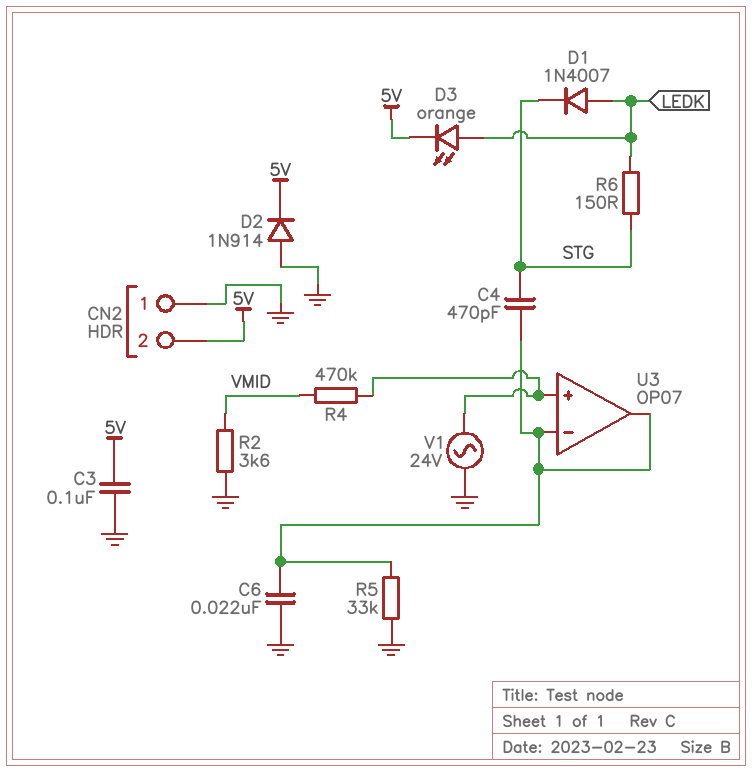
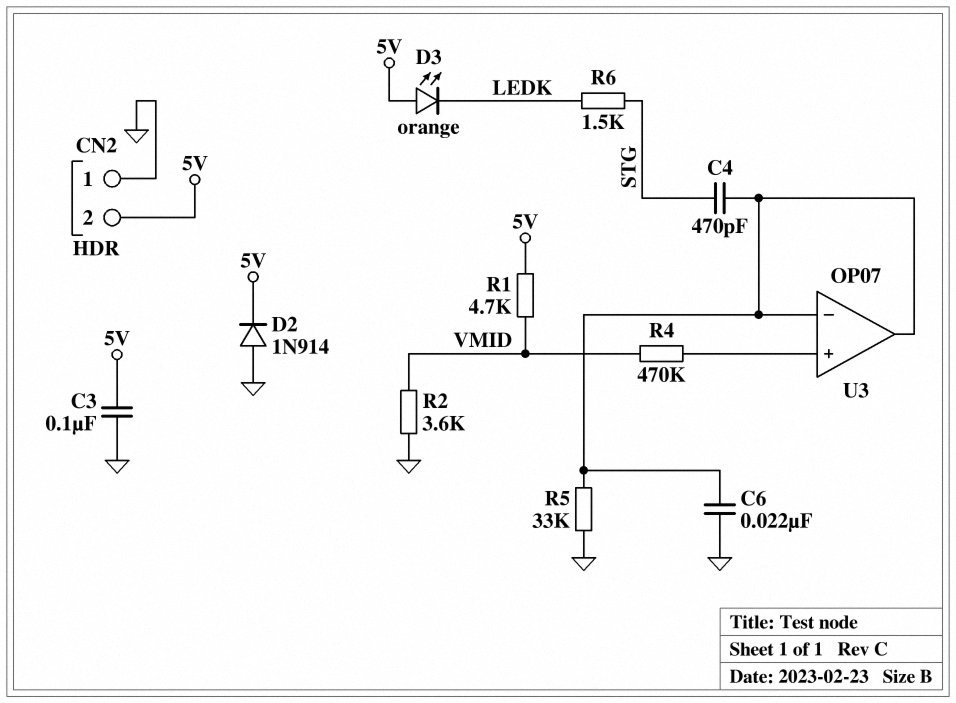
D1: diode 1N4007 (A LEDK, K STG) -> none
D3: LED orange (A LEDK, K 5V) -> LED orange (A 5V, K LEDK)
R1: none -> 4.7k (5V, VMID)
R6: 150 (LEDK, STG) -> 1.5k (LEDK, STG)
V1: AC 24V (GND, U3/in+) -> none

